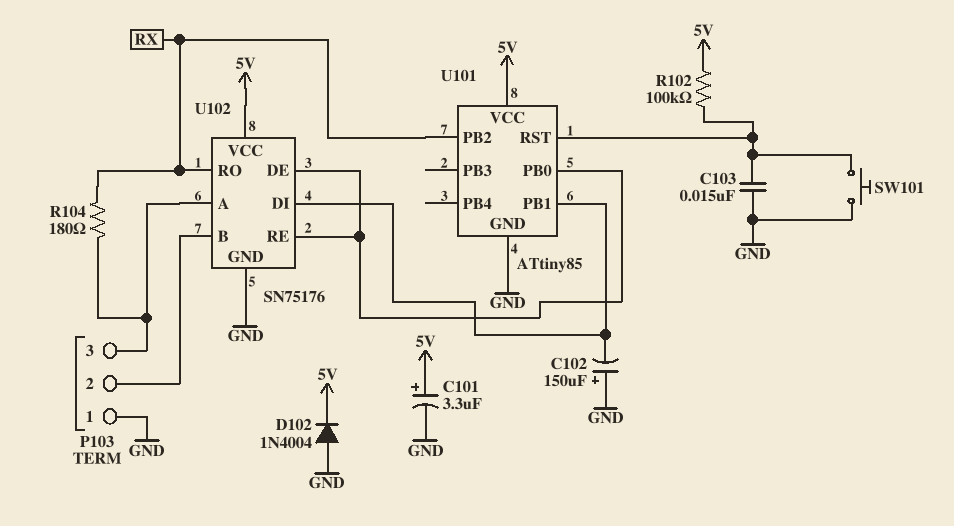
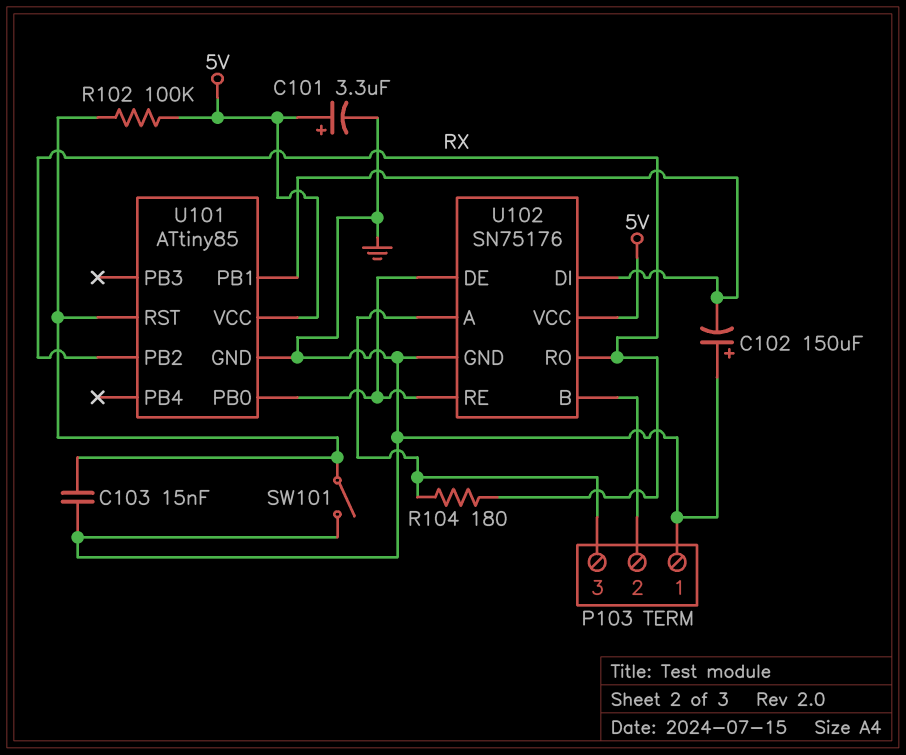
D102: diode 1N4004 (A GND, K 5V) -> none
SW101: button (GND, U101/RST) -> switch (GND, U101/RST)

